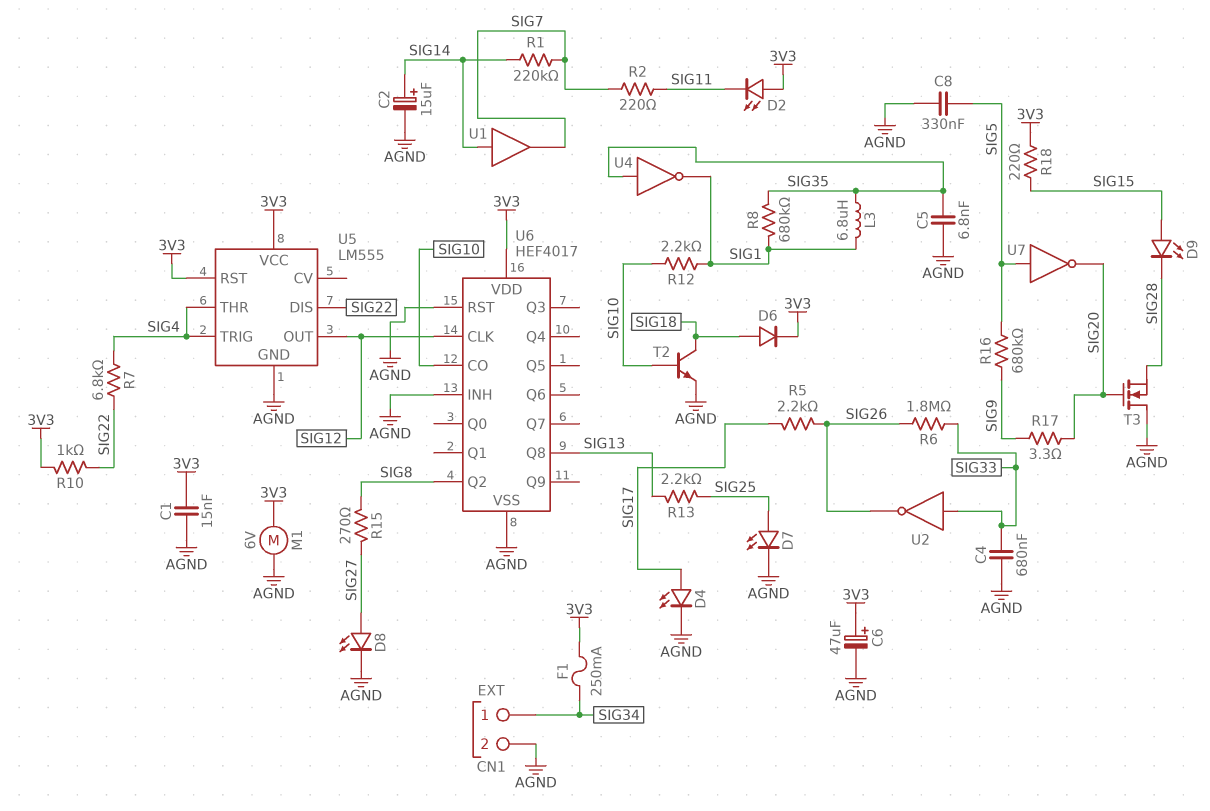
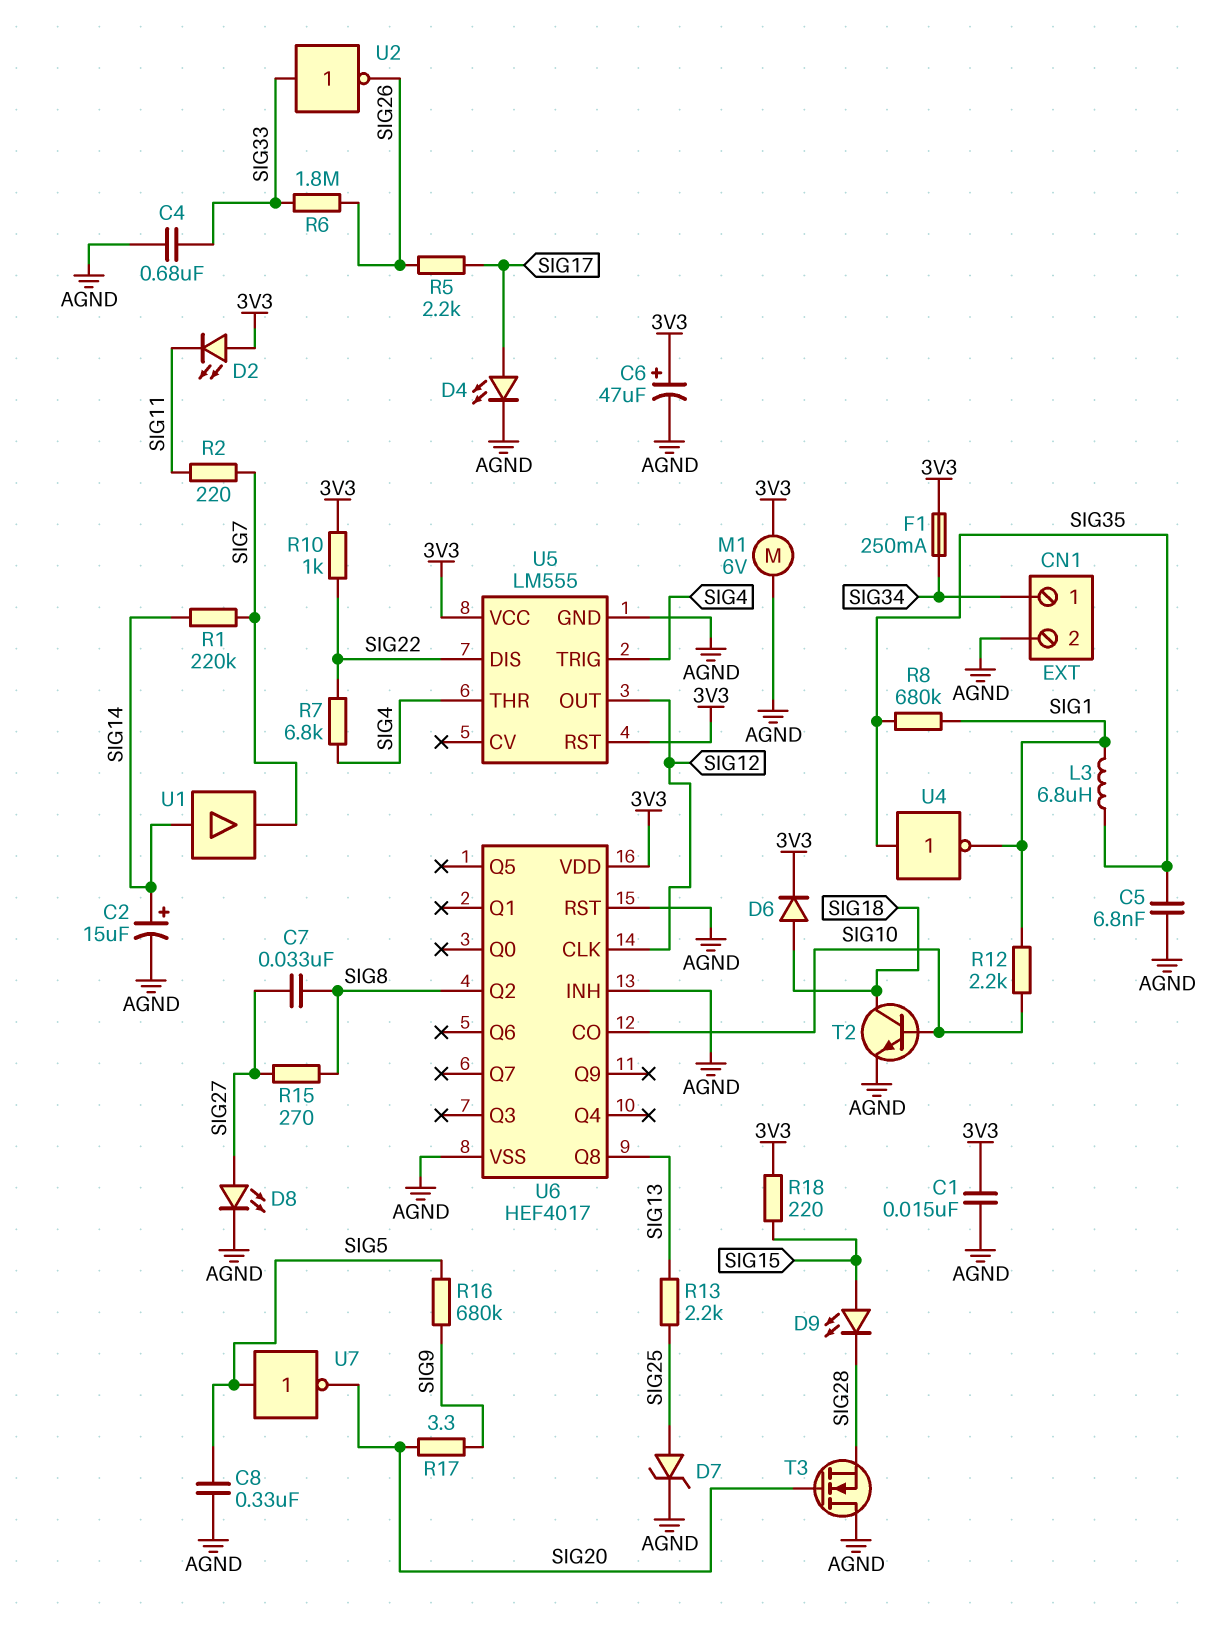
C7: none -> 33nF (SIG8, SIG27)
D7: LED (A SIG25, K AGND) -> zener (A SIG25, K AGND)

